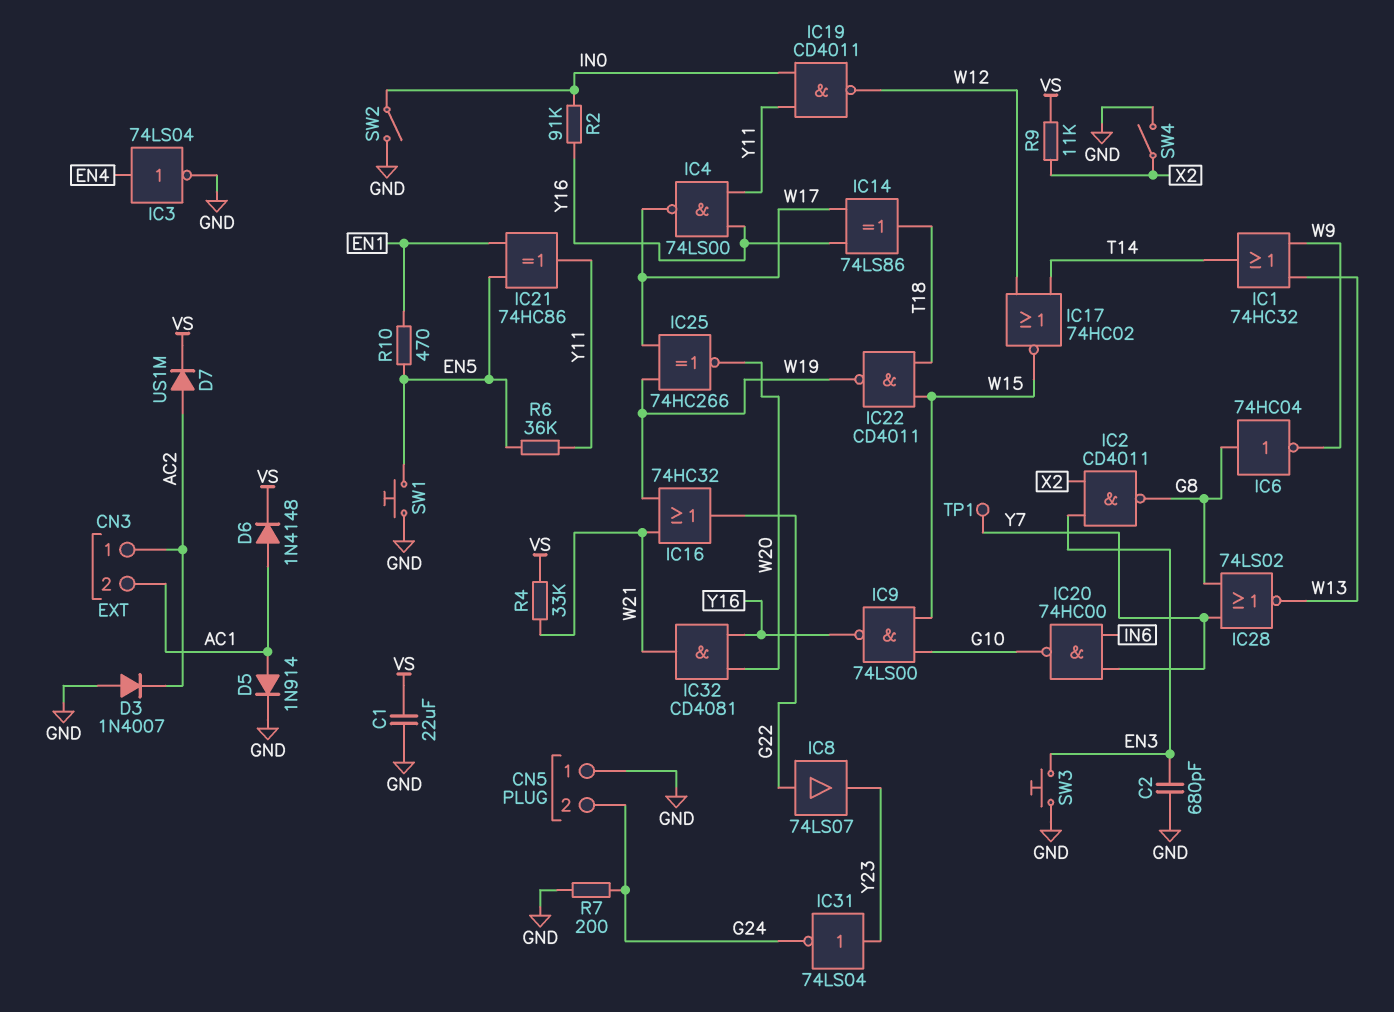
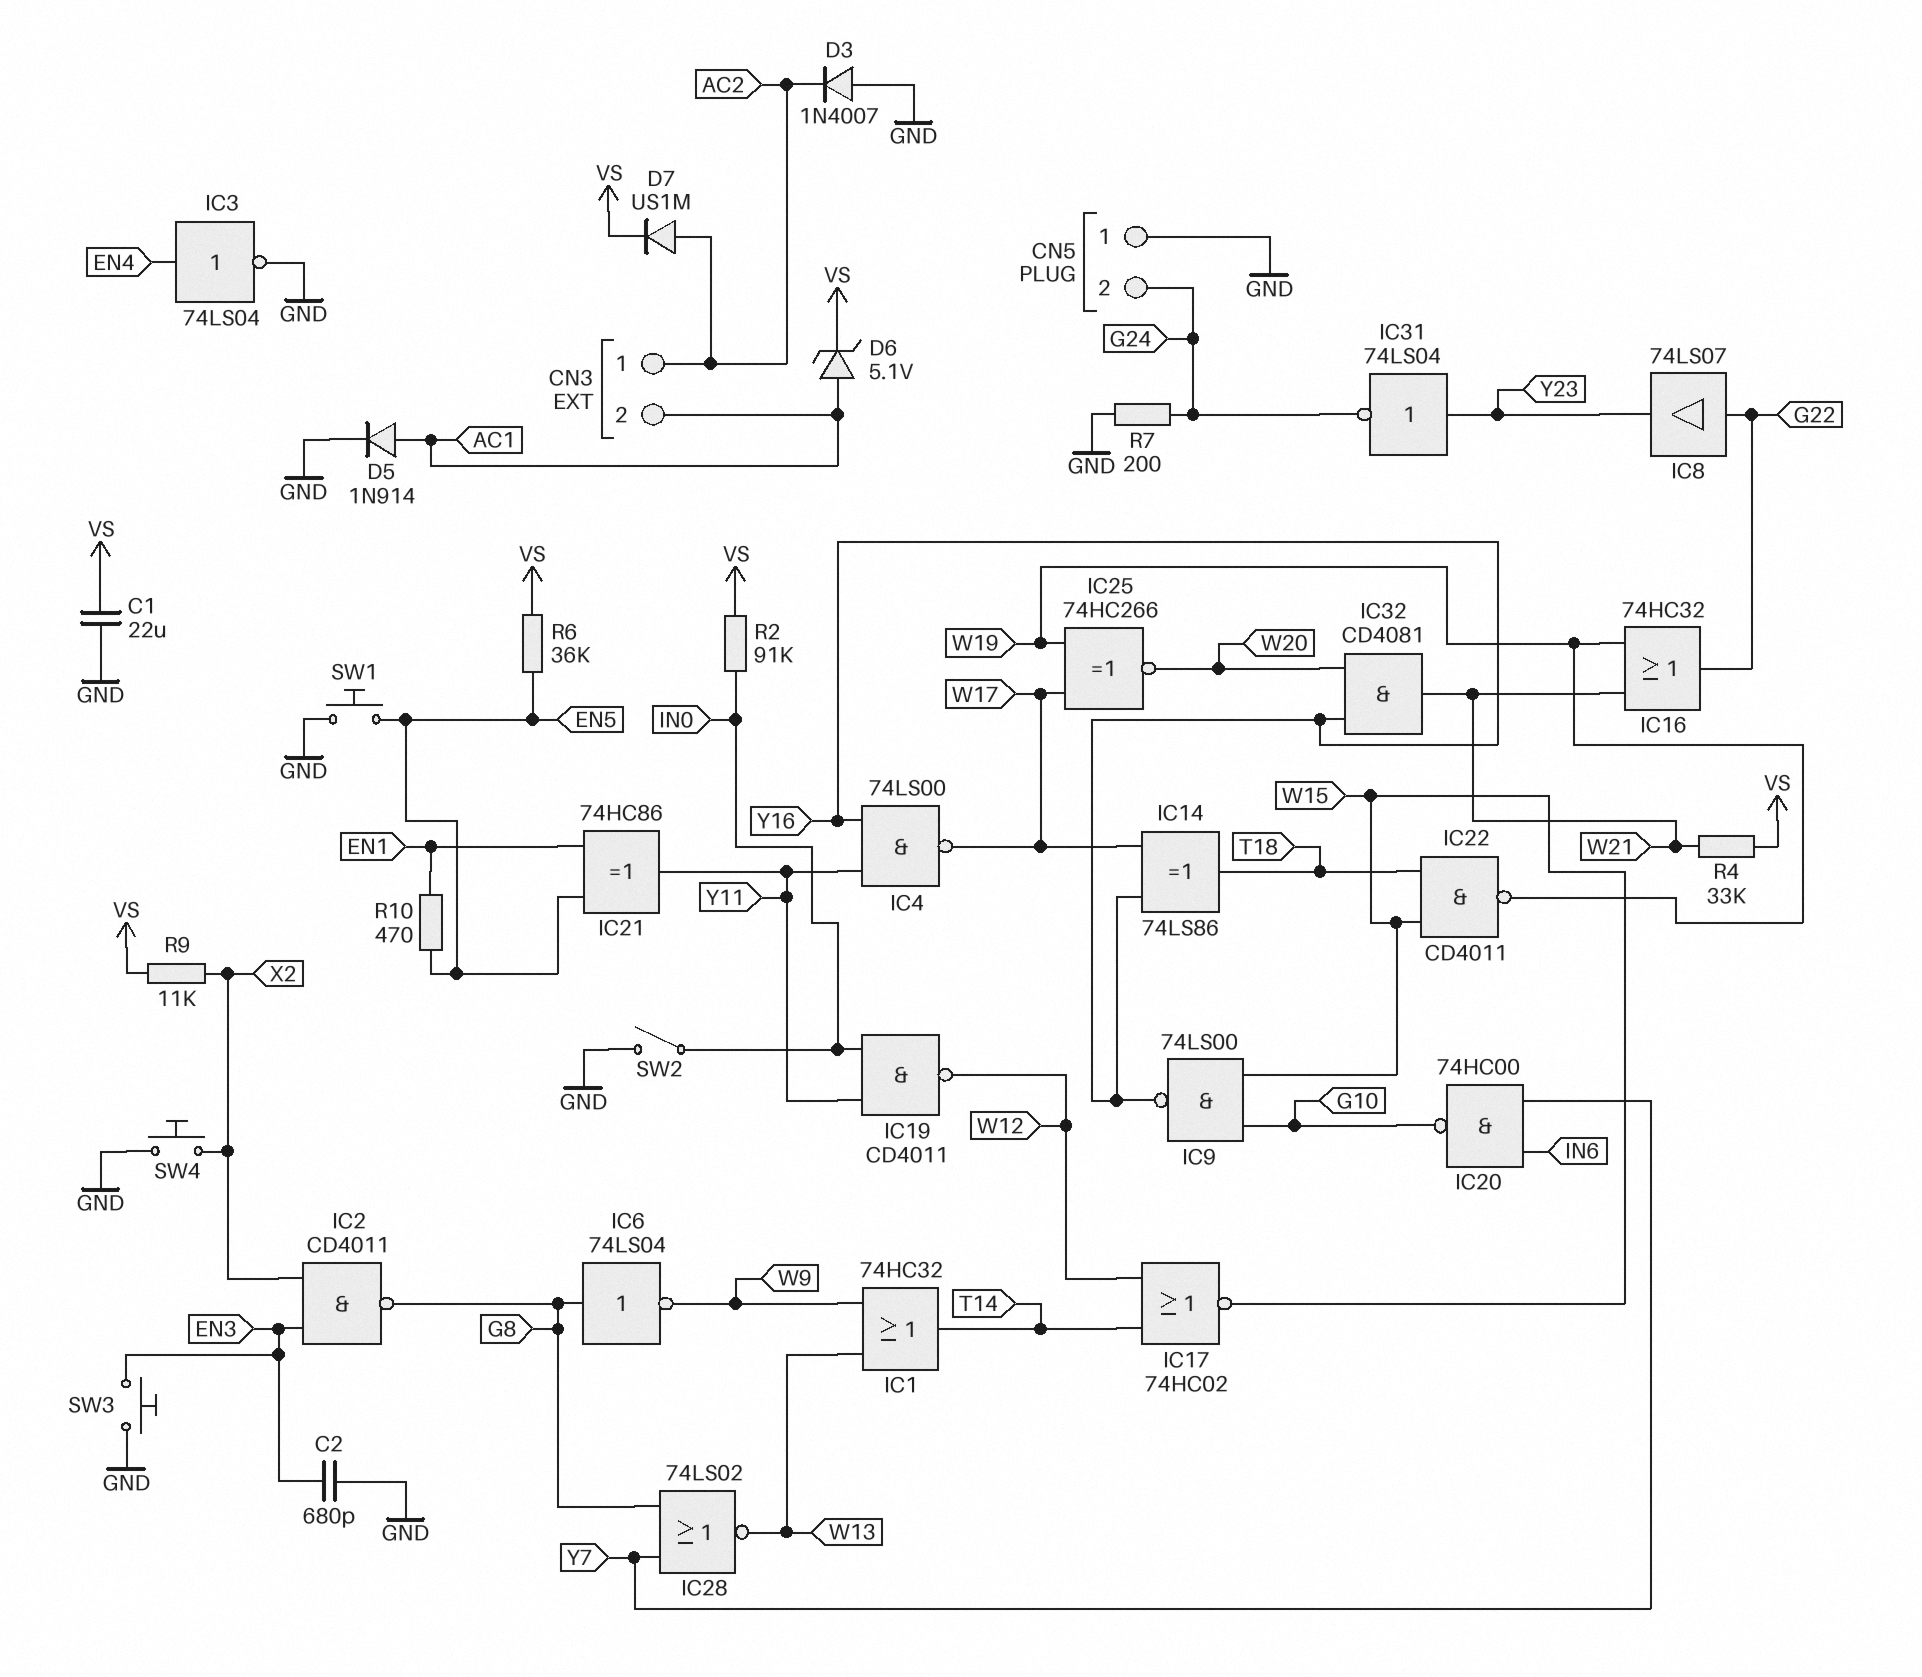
D6: diode 1N4148 (A AC1, K VS) -> zener 5.1V (A AC1, K VS)
IC6: NOT 74HC04 (in G8, out W9) -> NOT 74LS04 (in G8, out W9)
R2: 91k (IN0, Y16) -> 91k (IN0, VS)
R6: 36k (EN5, Y11) -> 36k (EN5, VS)
SW4: switch (GND, X2) -> button (GND, X2)
TP1: test point (Y7) -> none

